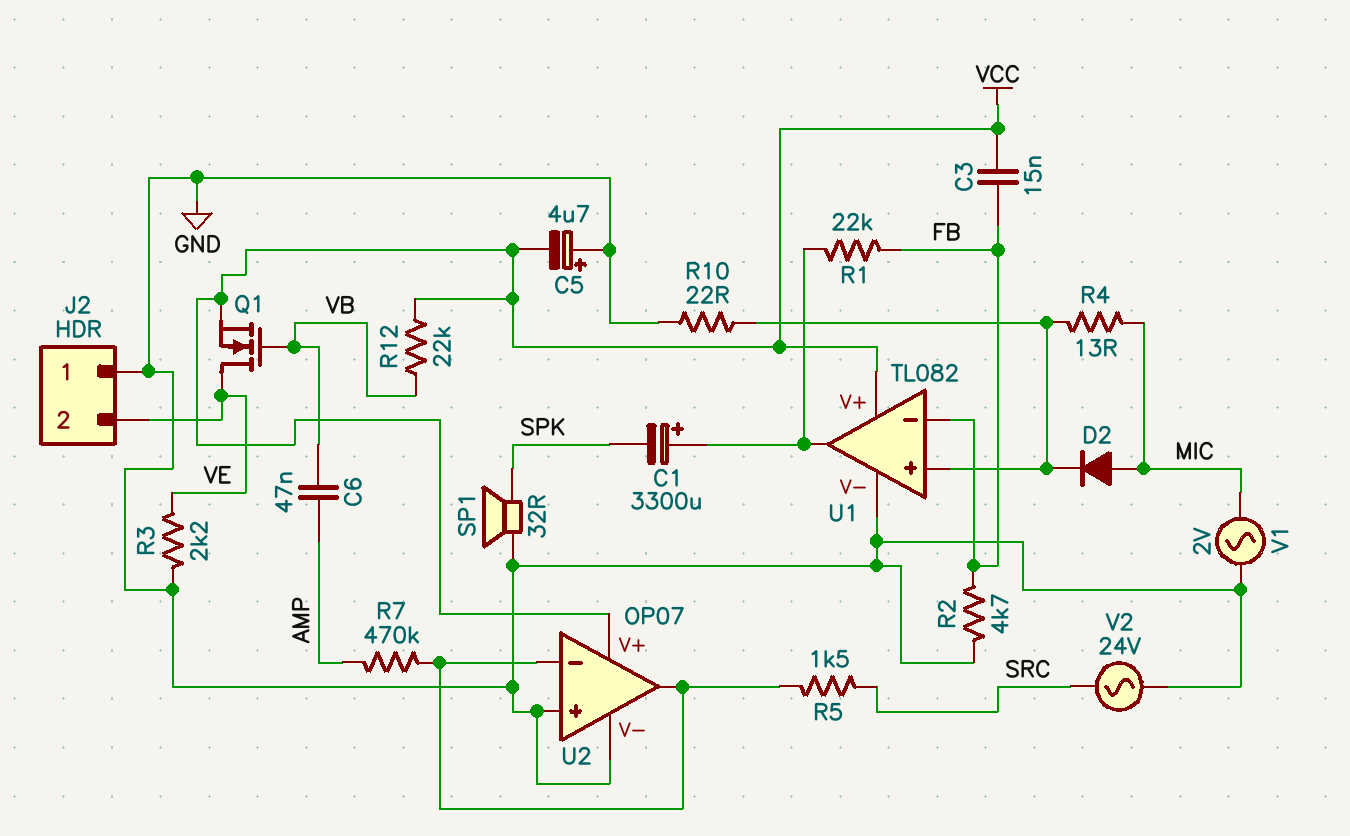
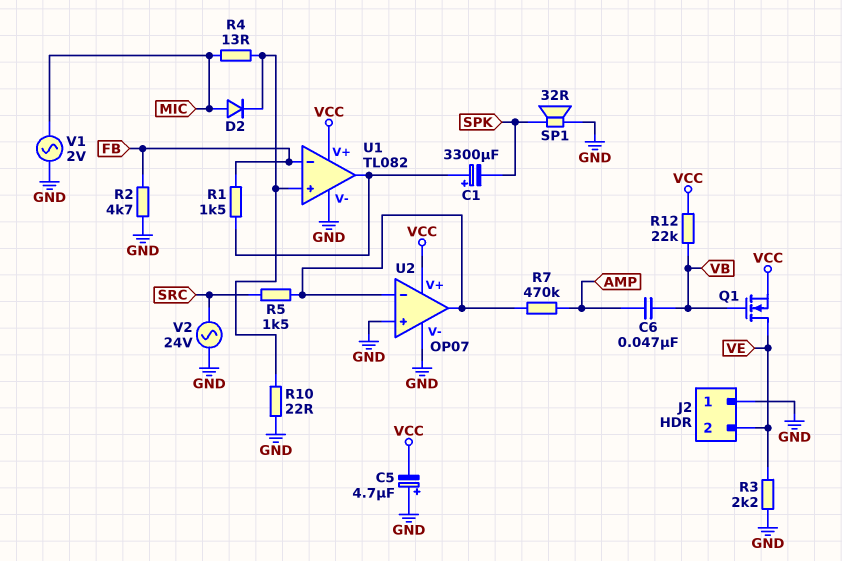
C3: 15nF (FB, VCC) -> none
R1: 22k (FB, U1/out) -> 1.5k (FB, U1/out)

